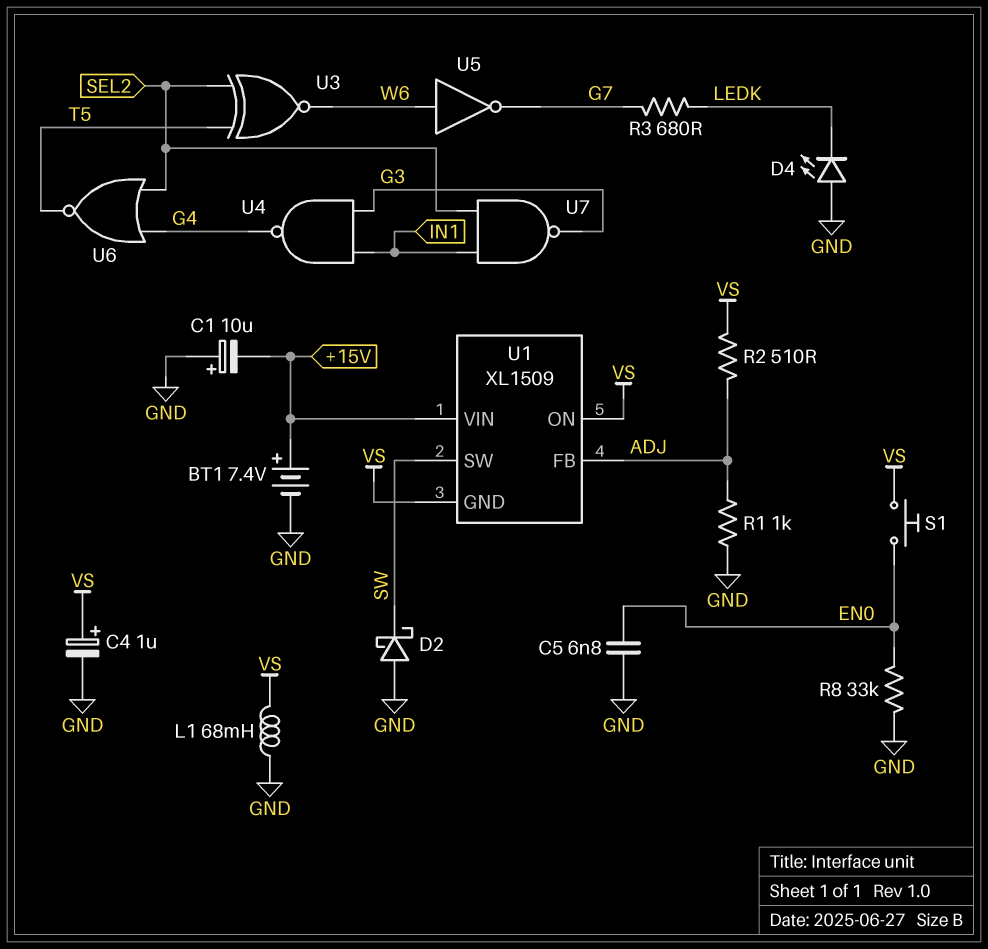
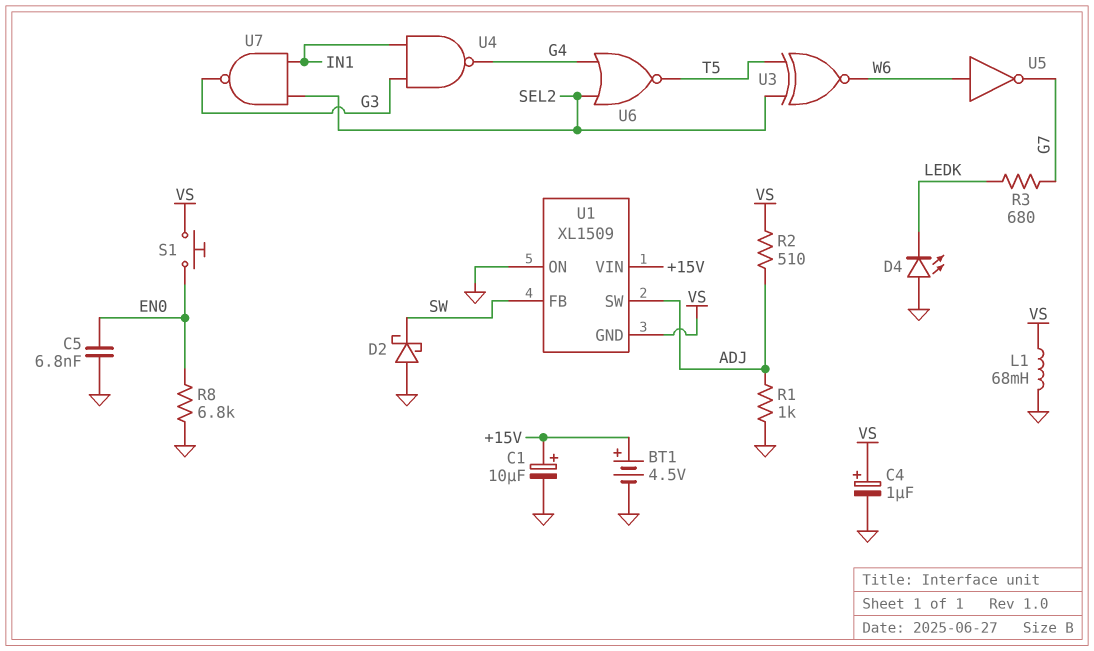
BT1: 7.4V (plus +15V, minus GND) -> 4.5V (plus +15V, minus GND)
C1: 10uF (plus GND, minus +15V) -> 10uF (plus +15V, minus GND)
R8: 33k (EN0, GND) -> 6.8k (EN0, GND)
U1 pin FB: ADJ -> SW
U1 pin ON: VS -> GND
U1 pin SW: SW -> ADJ

